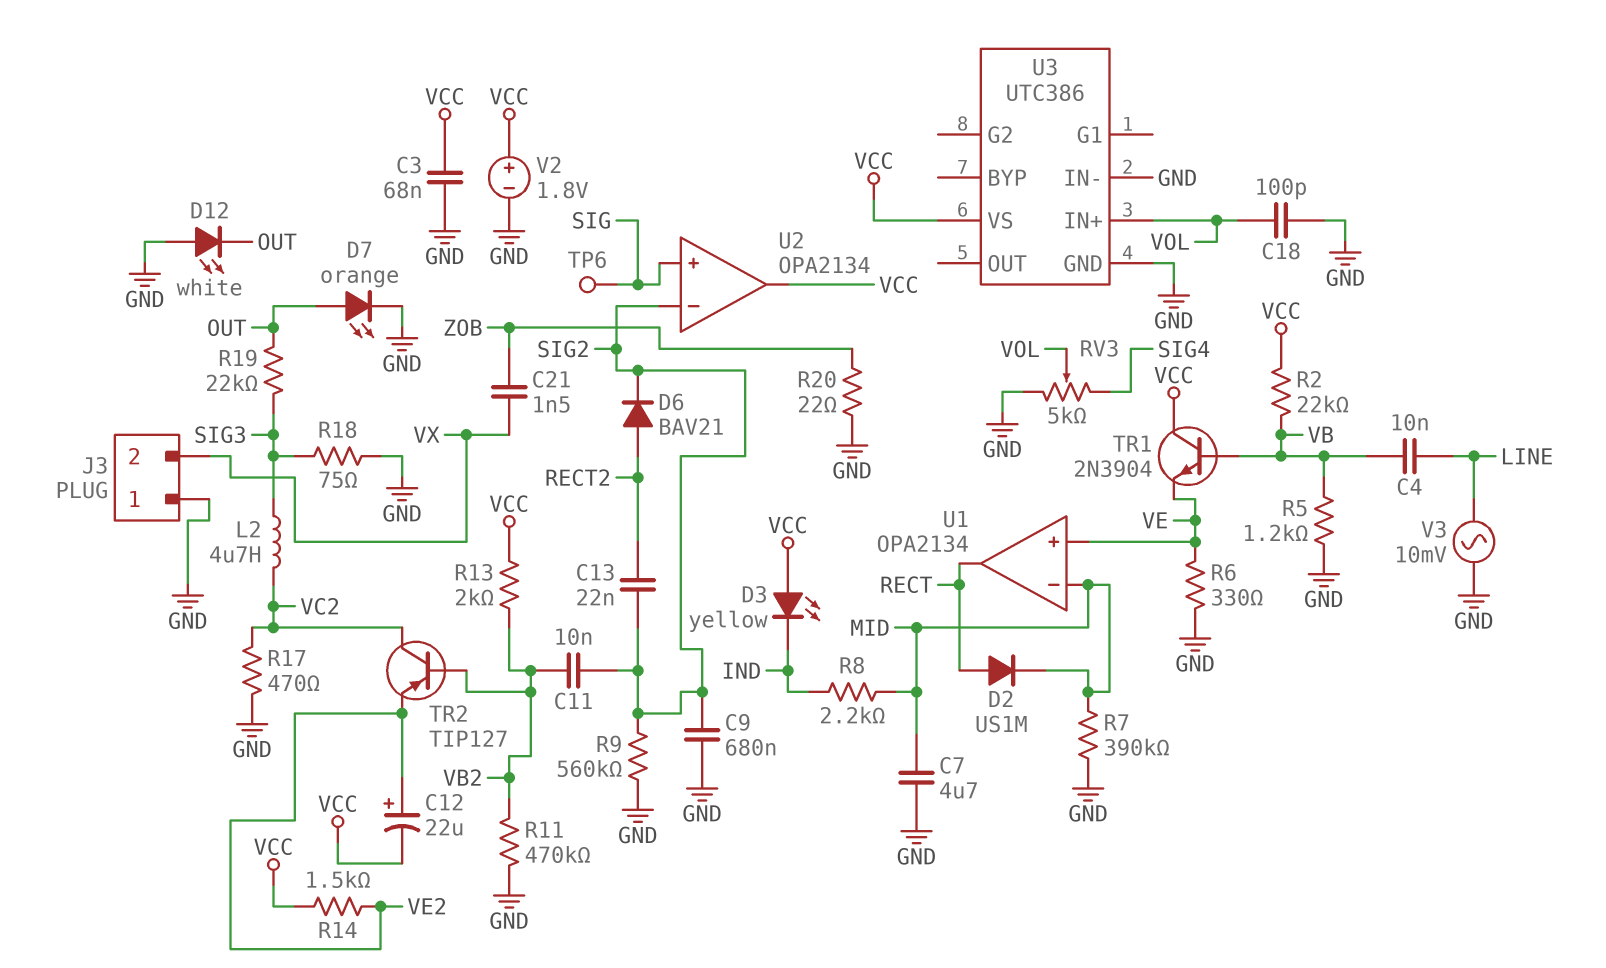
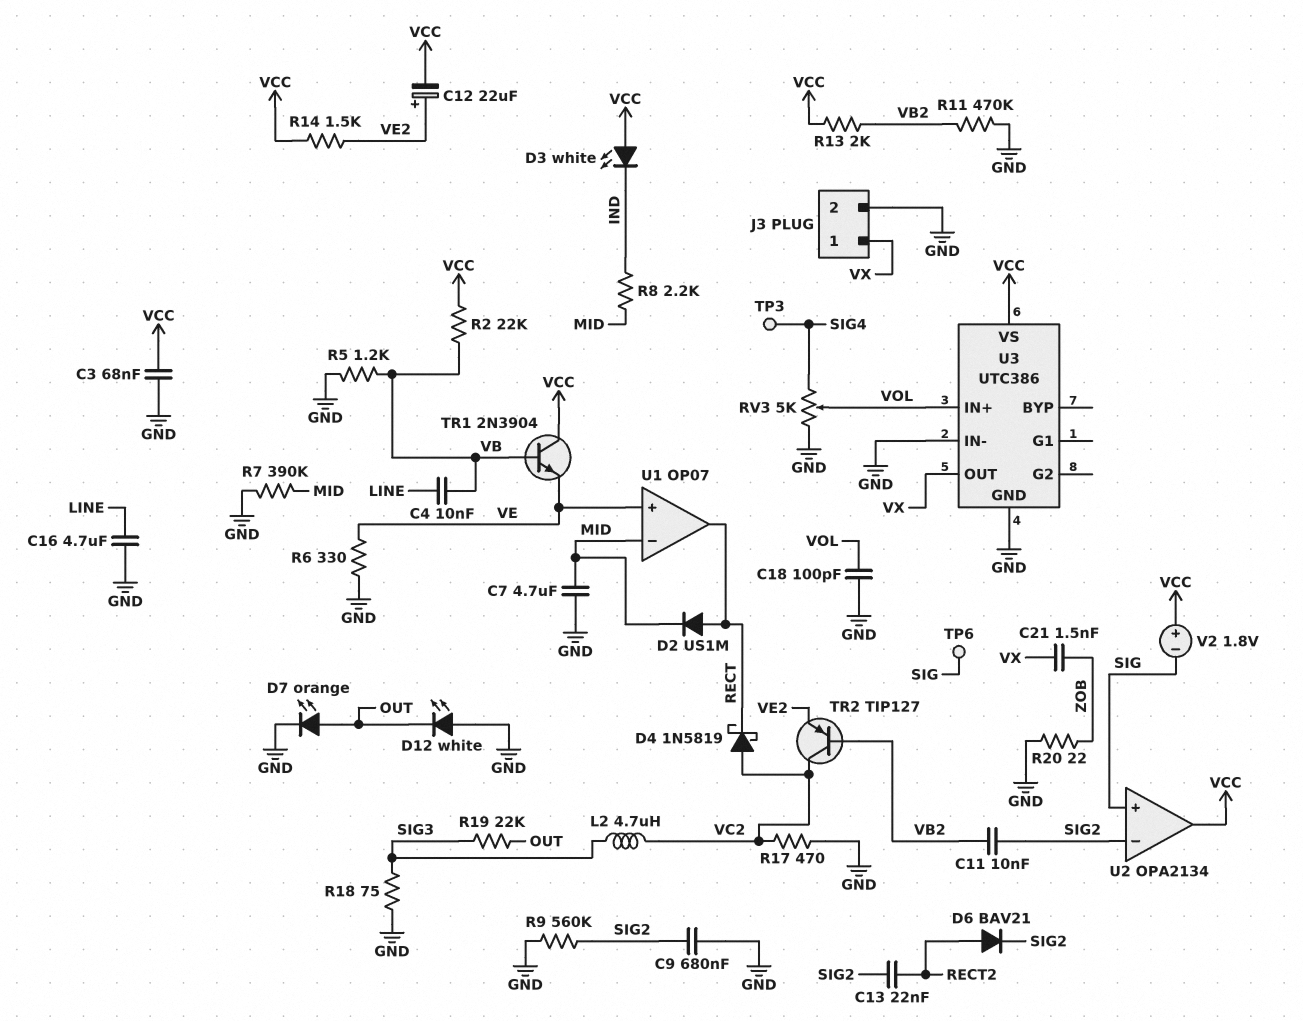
C16: none -> 4.7uF (GND, LINE)
D3: LED yellow (A VCC, K IND) -> LED white (A VCC, K IND)
D4: none -> schottky 1N5819 (A VC2, K RECT)
J3 pin 1: GND -> VX
J3 pin 2: VX -> GND
TP3: none -> test point (SIG4)
U1: OPA2134 -> OP07
U3 pin OUT: none -> VX
V2: 1.8V (plus VCC, minus GND) -> 1.8V (plus VCC, minus SIG)
V3: AC 10mV (GND, LINE) -> none

